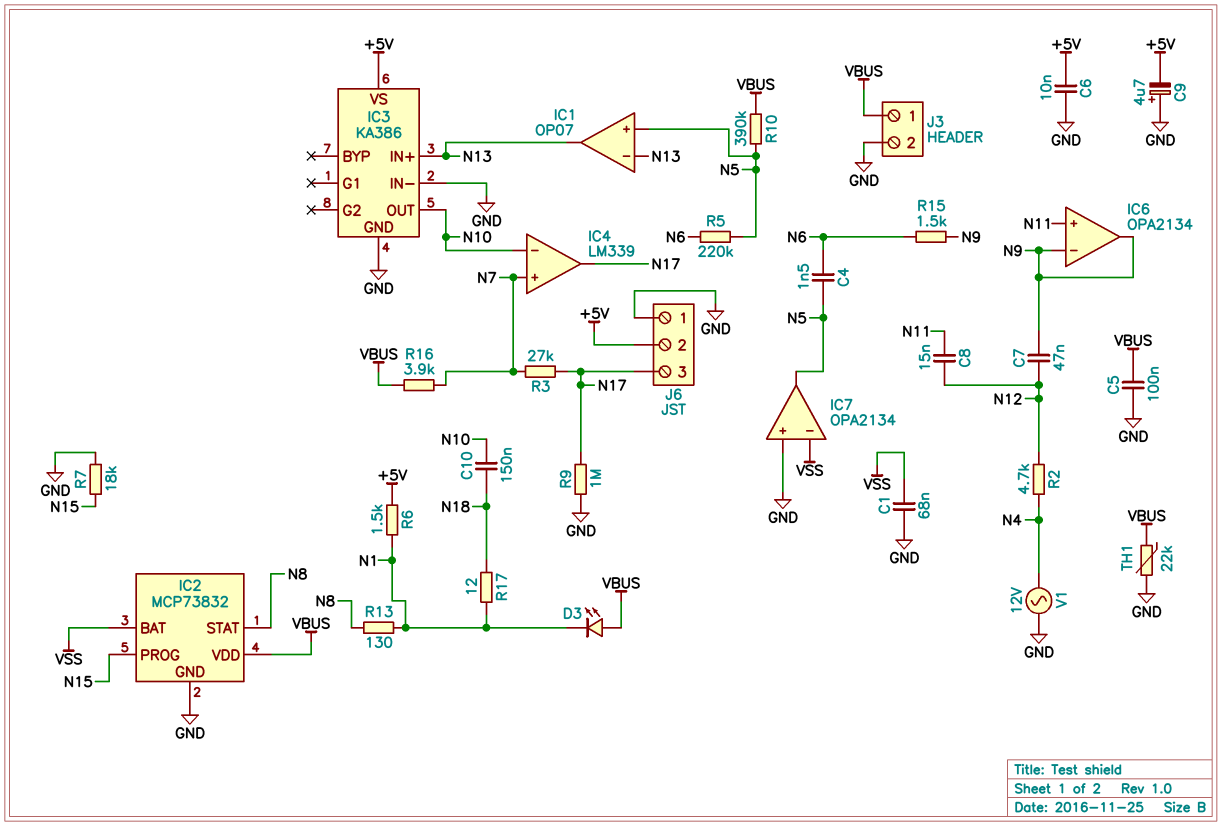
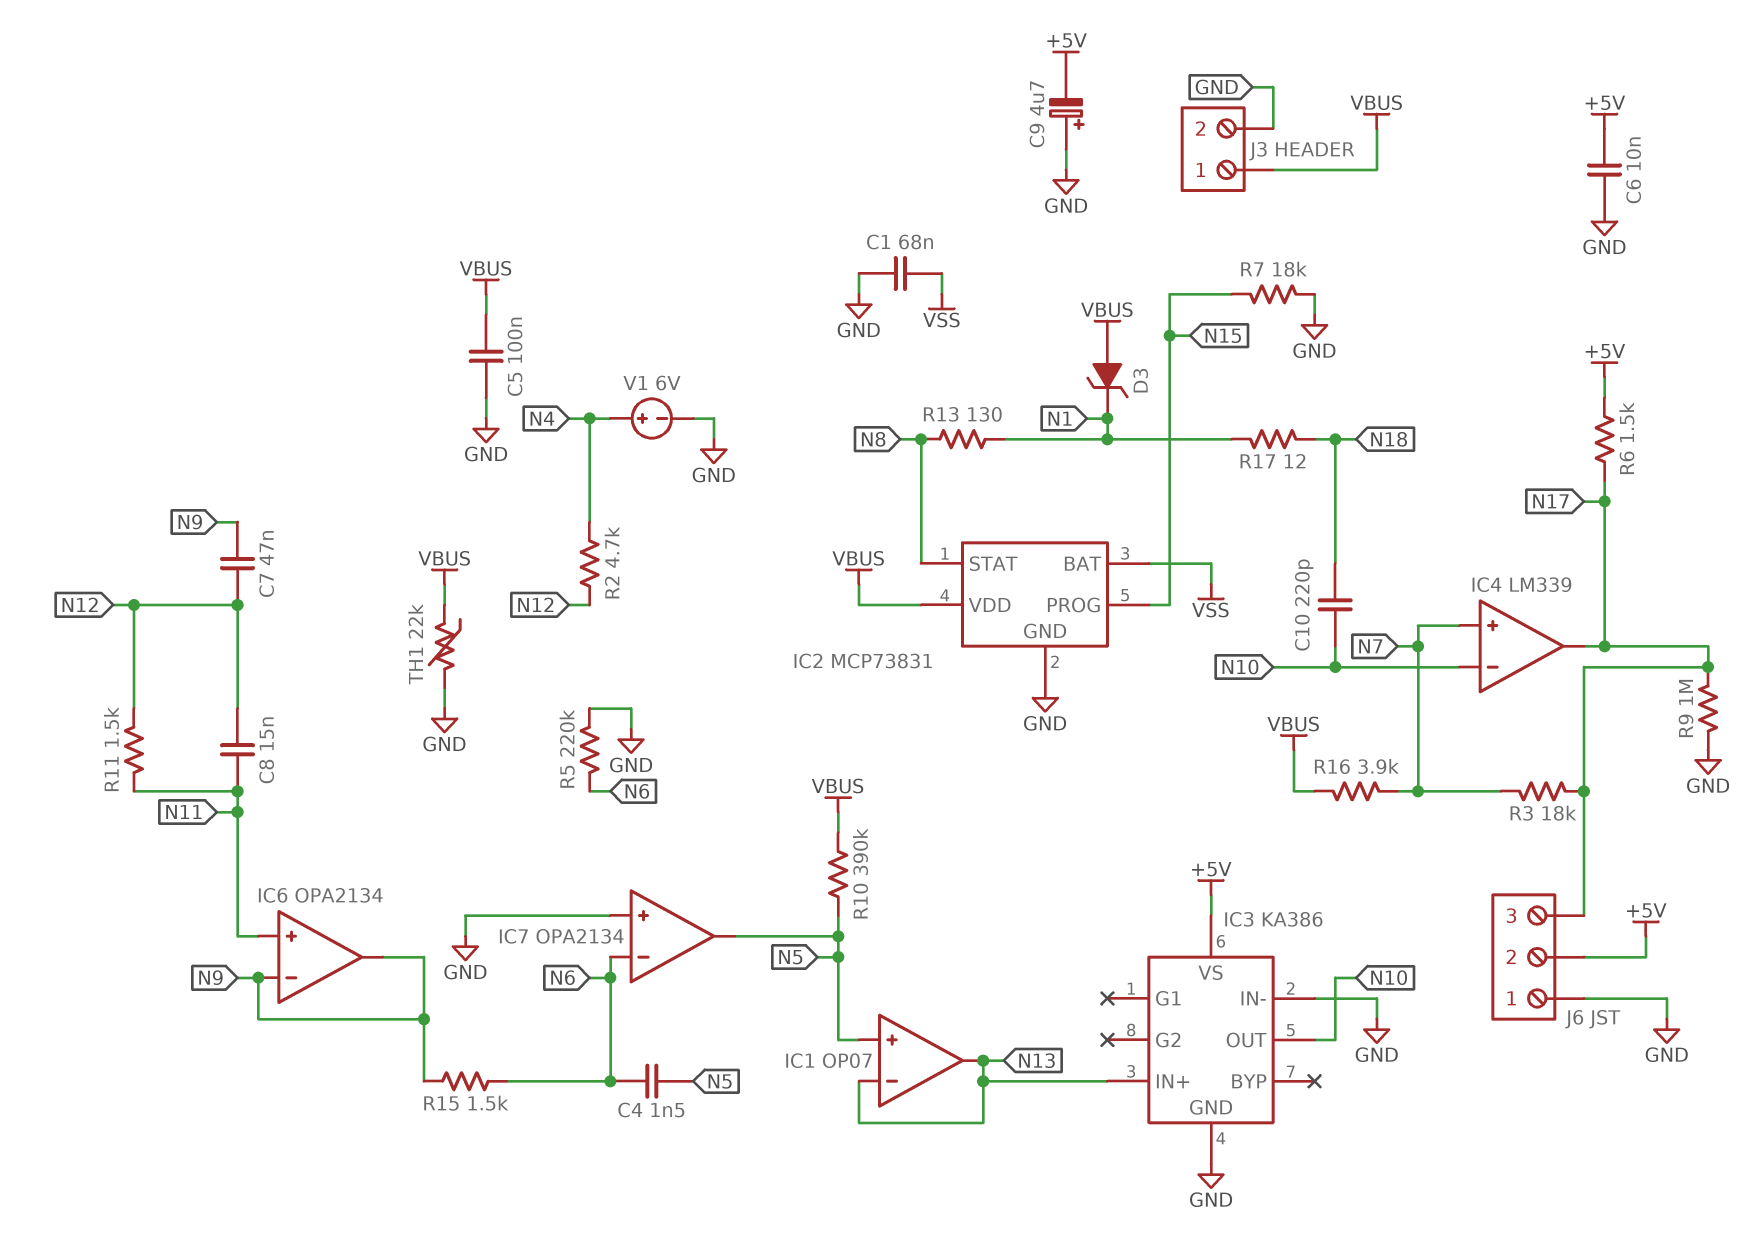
C10: 150nF (N10, N18) -> 220pF (N10, N18)
D3: LED (A VBUS, K N1) -> zener (A VBUS, K N1)
IC2: MCP73832 -> MCP73831
IC7 pin in-: VSS -> N6
R3: 27k (N7, N17) -> 18k (N7, N17)
R5: 220k (N5, N6) -> 220k (GND, N6)
R6: 1.5k (+5V, N1) -> 1.5k (+5V, N17)
R11: none -> 1.5k (N11, N12)
V1: AC 12V (GND, N4) -> 6V (plus N4, minus GND)

